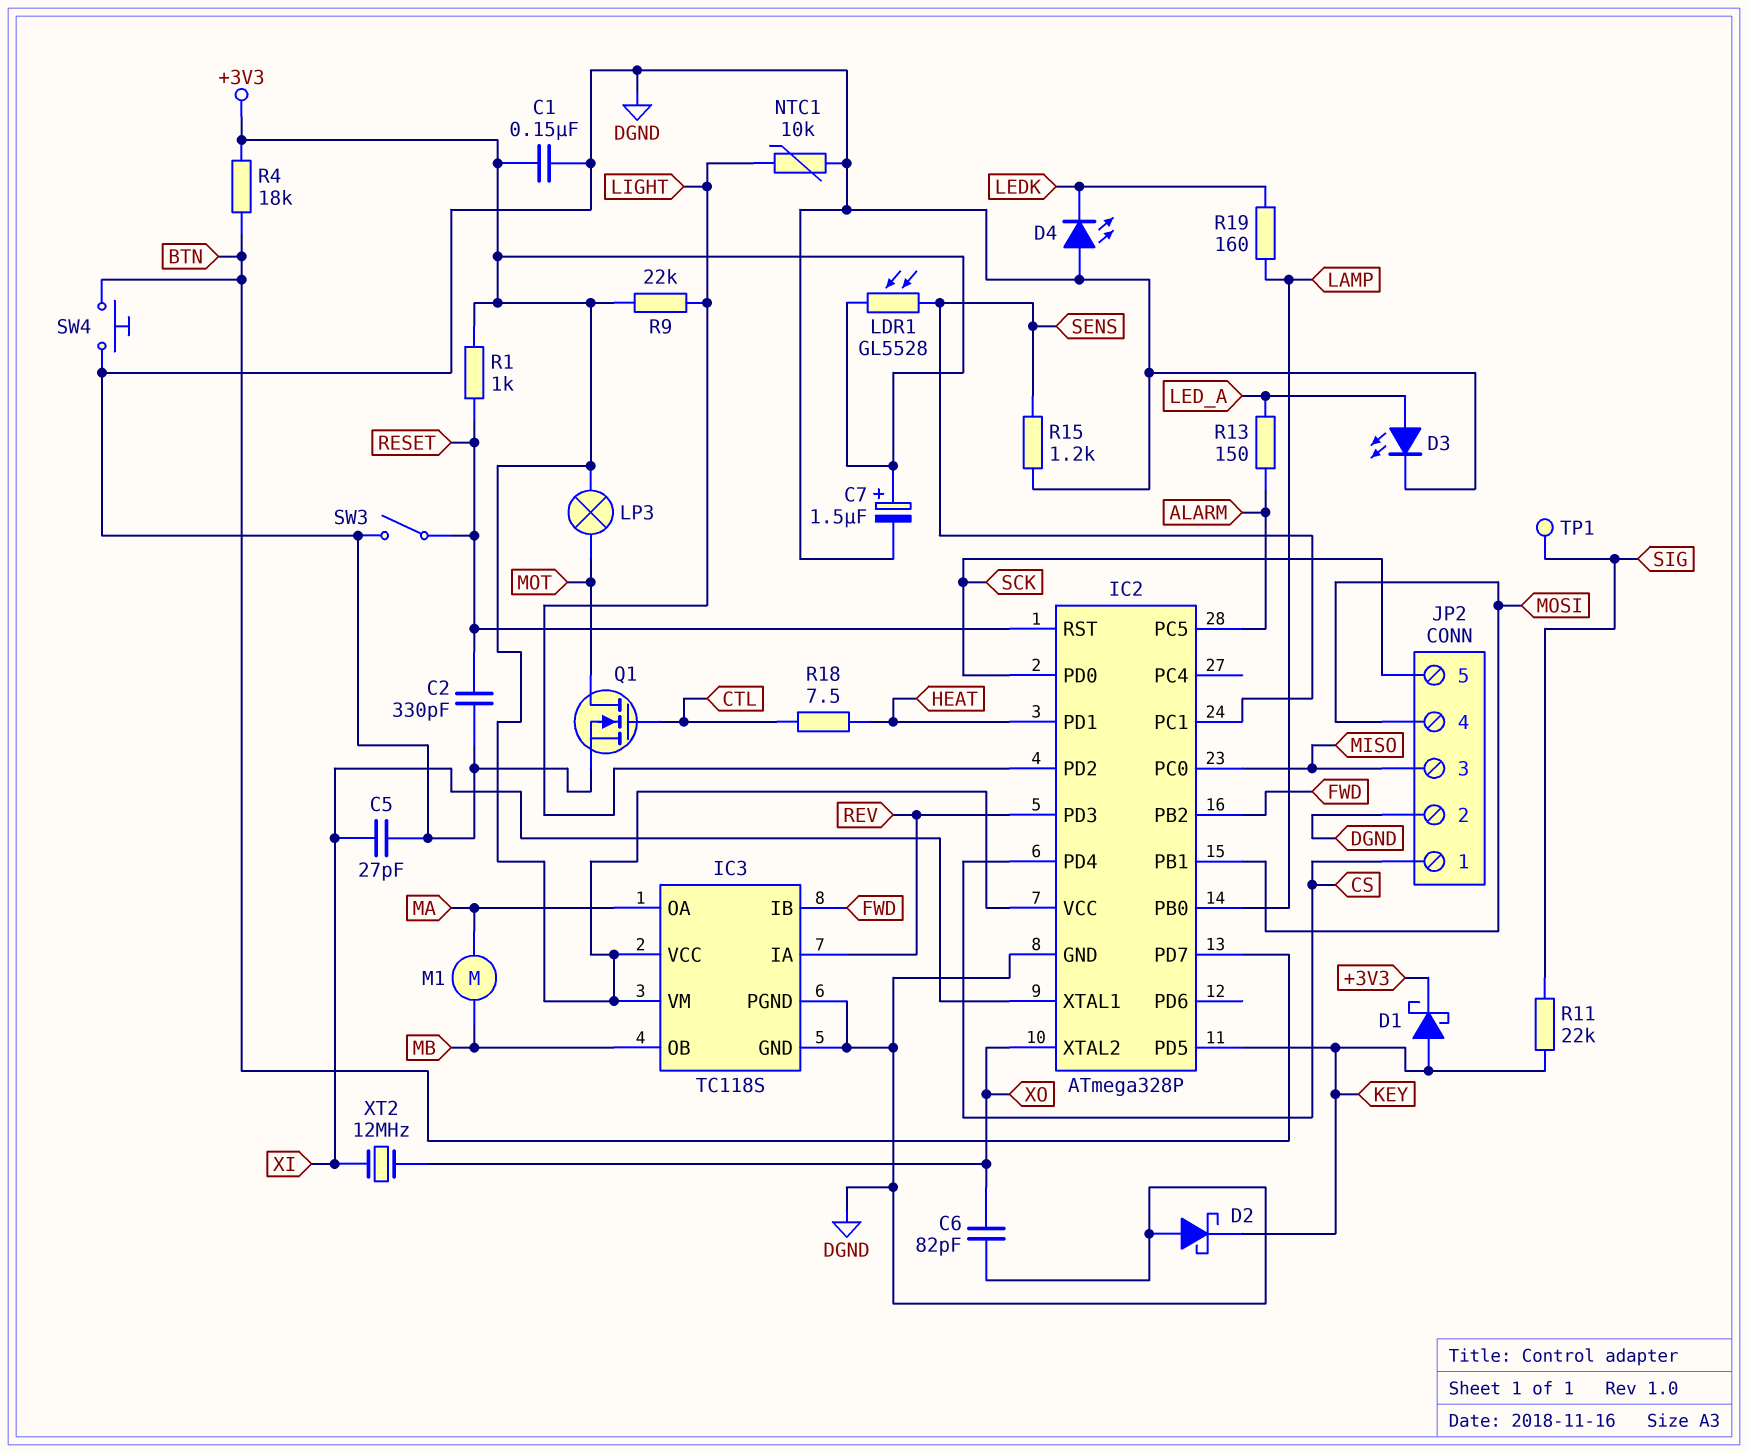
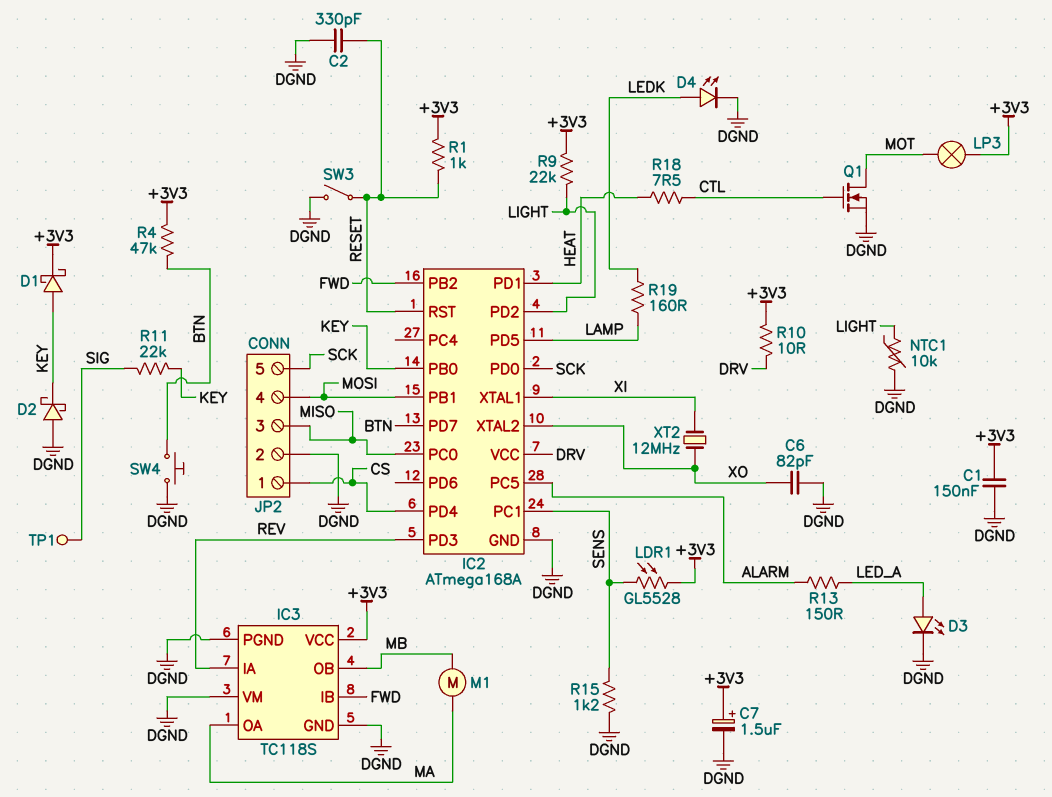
C5: 27pF (DGND, XI) -> none
D4: LED (A DGND, K LEDK) -> LED (A LEDK, K DGND)
IC2: ATmega328P -> ATmega168A
IC2 pin PB0: LAMP -> KEY
IC2 pin PD5: KEY -> LAMP
IC2 pin VCC: +3V3 -> DRV
IC3 pin VM: +3V3 -> DGND
R4: 18k (+3V3, BTN) -> 47k (+3V3, BTN)
R10: none -> 10 (+3V3, DRV)

